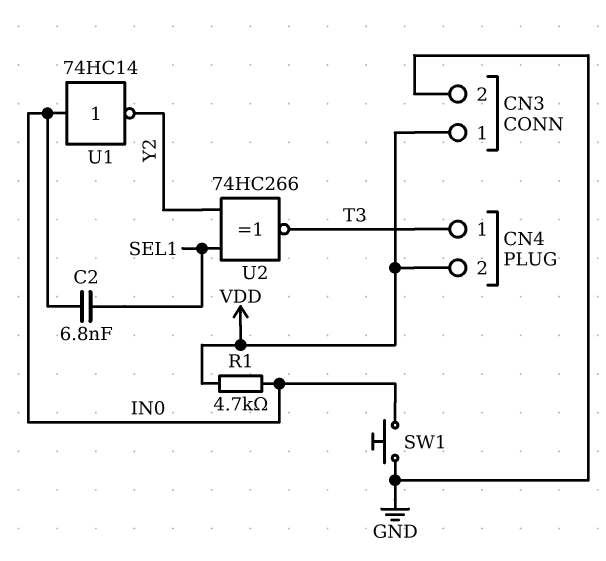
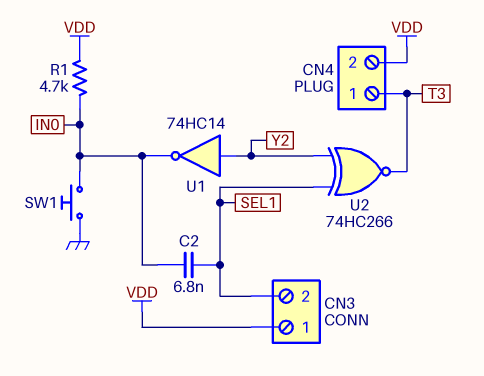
CN3 pin 2: GND -> SEL1
U1: NOT 74HC14 (in IN0, out Y2) -> NOT 74HC14 (in Y2, out IN0)

